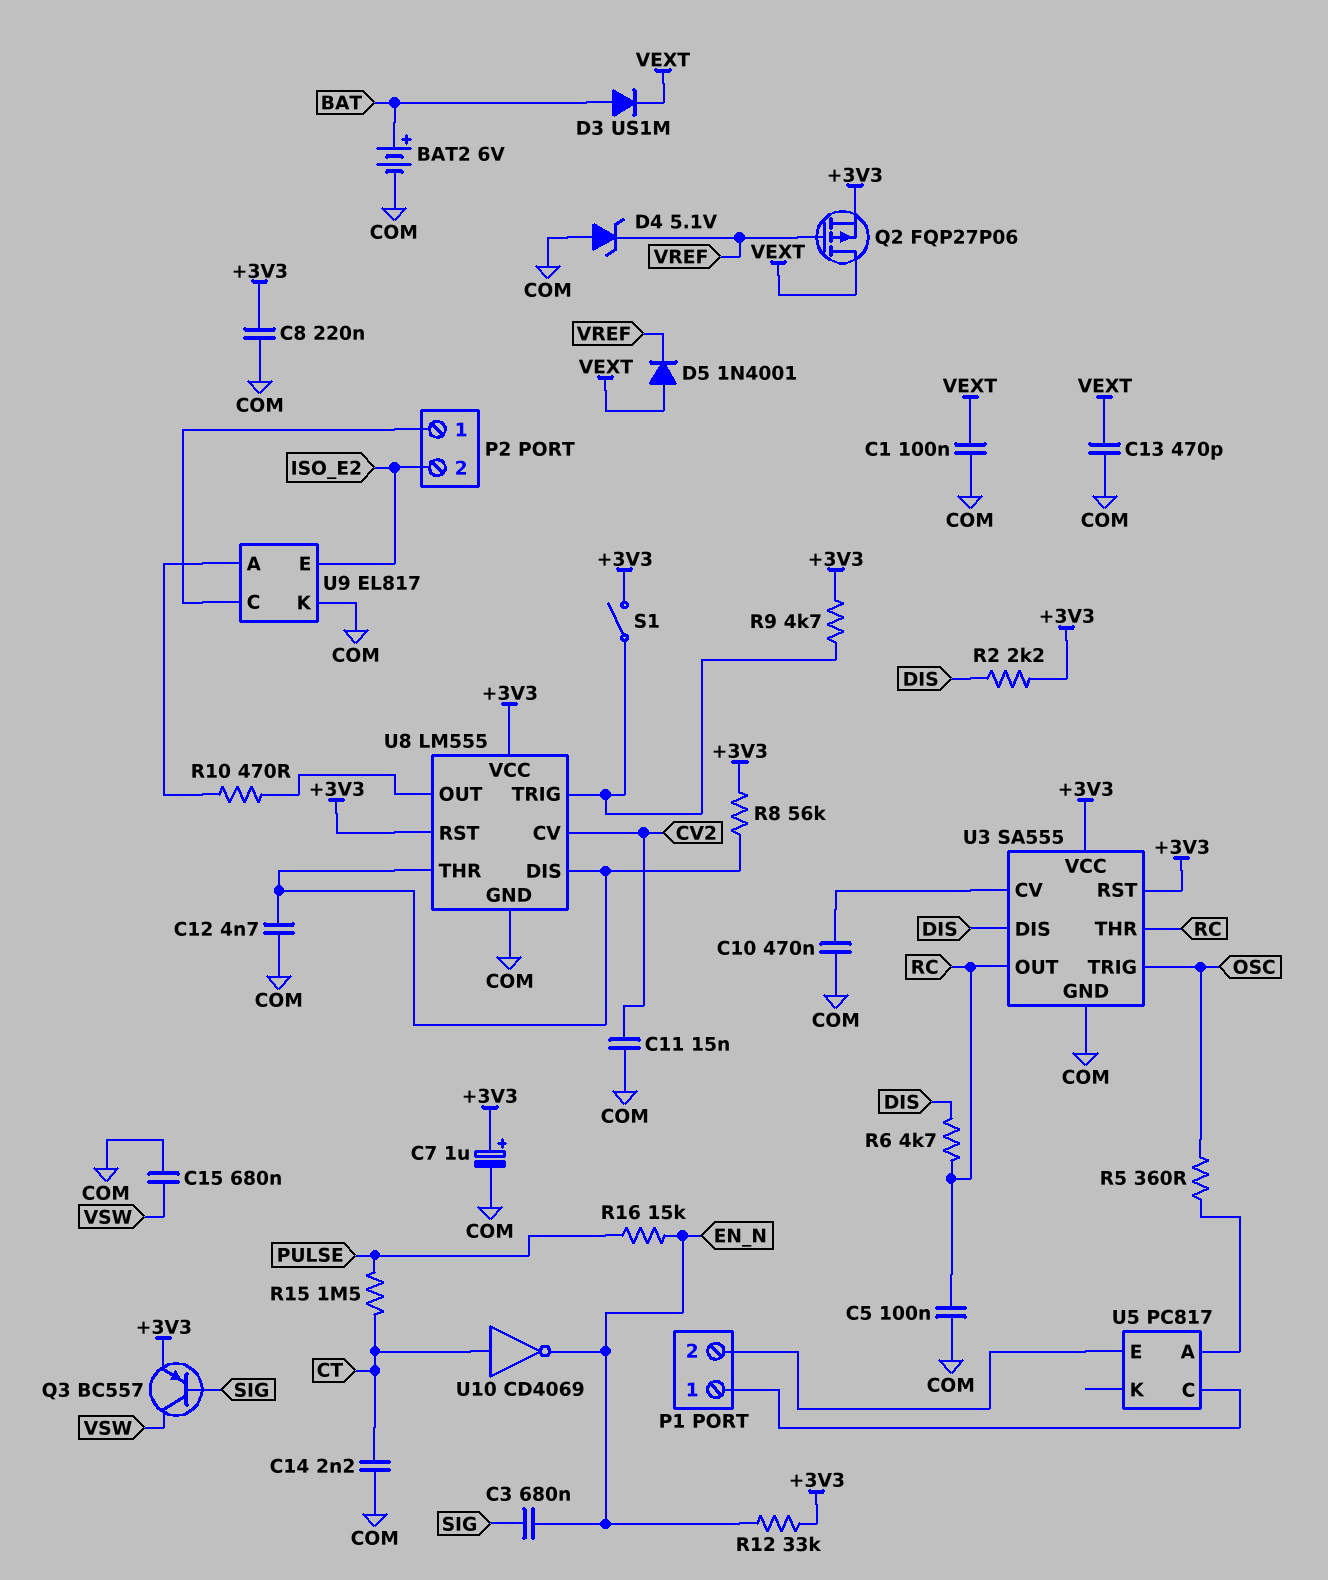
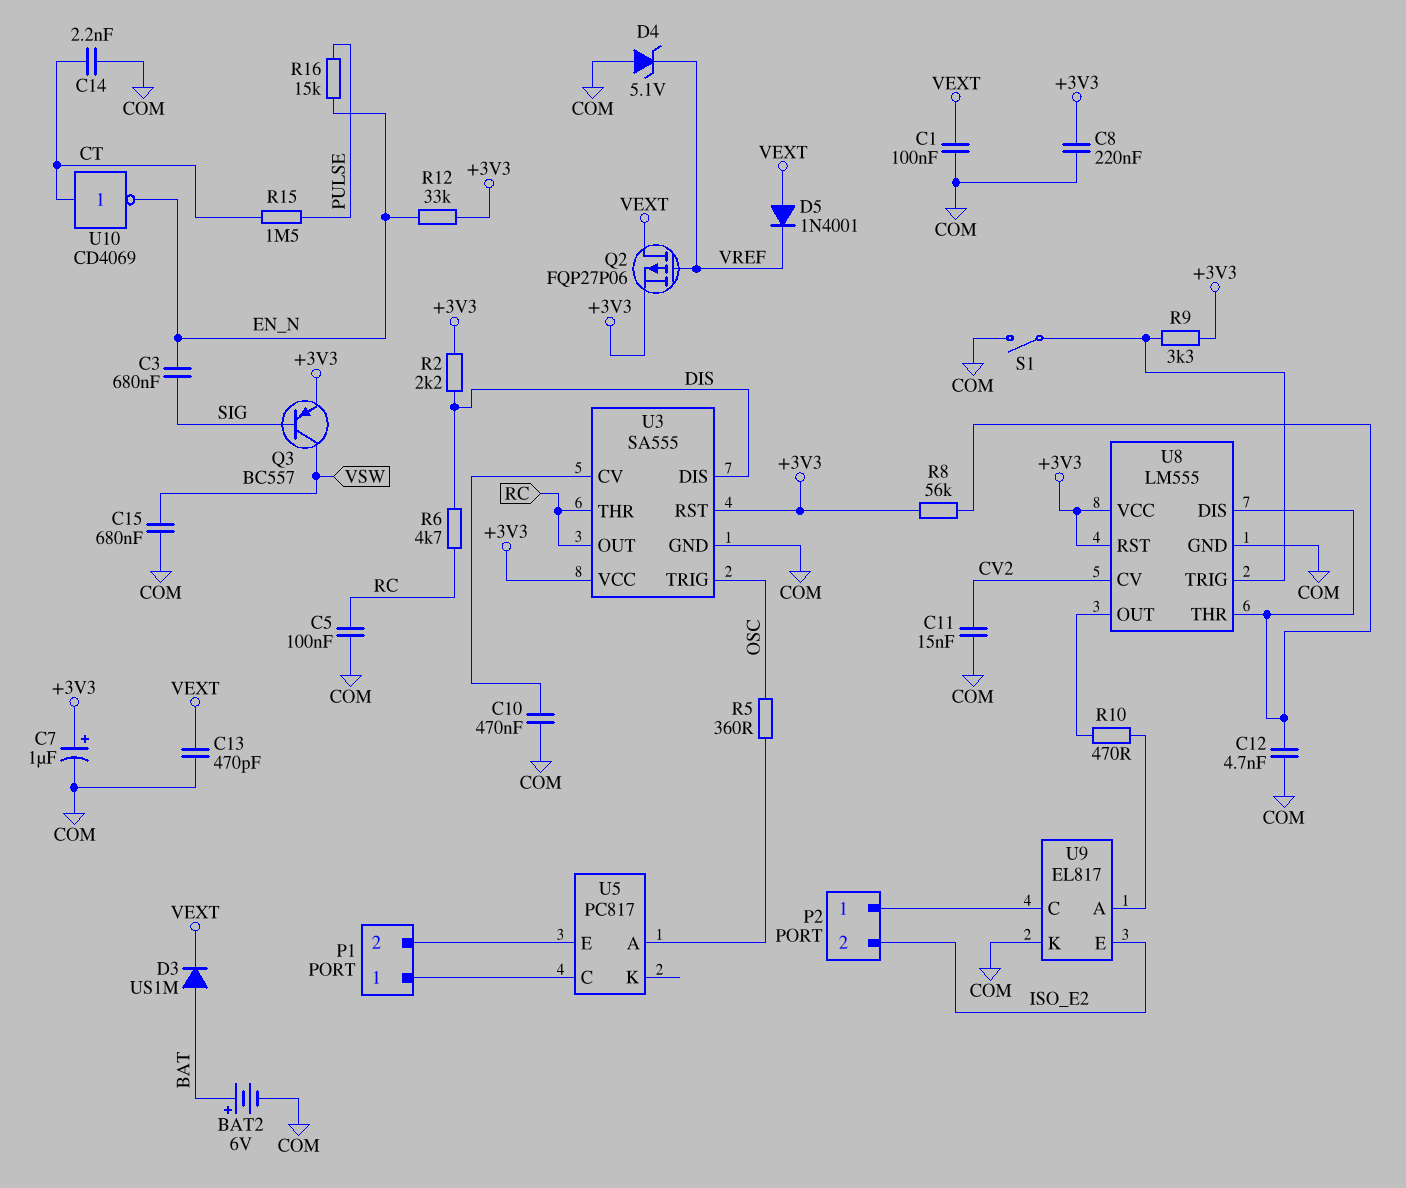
R9: 4.7k (+3V3, U8/TRIG) -> 3.3k (+3V3, U8/TRIG)
S1: switch (+3V3, U8/TRIG) -> switch (COM, U8/TRIG)

